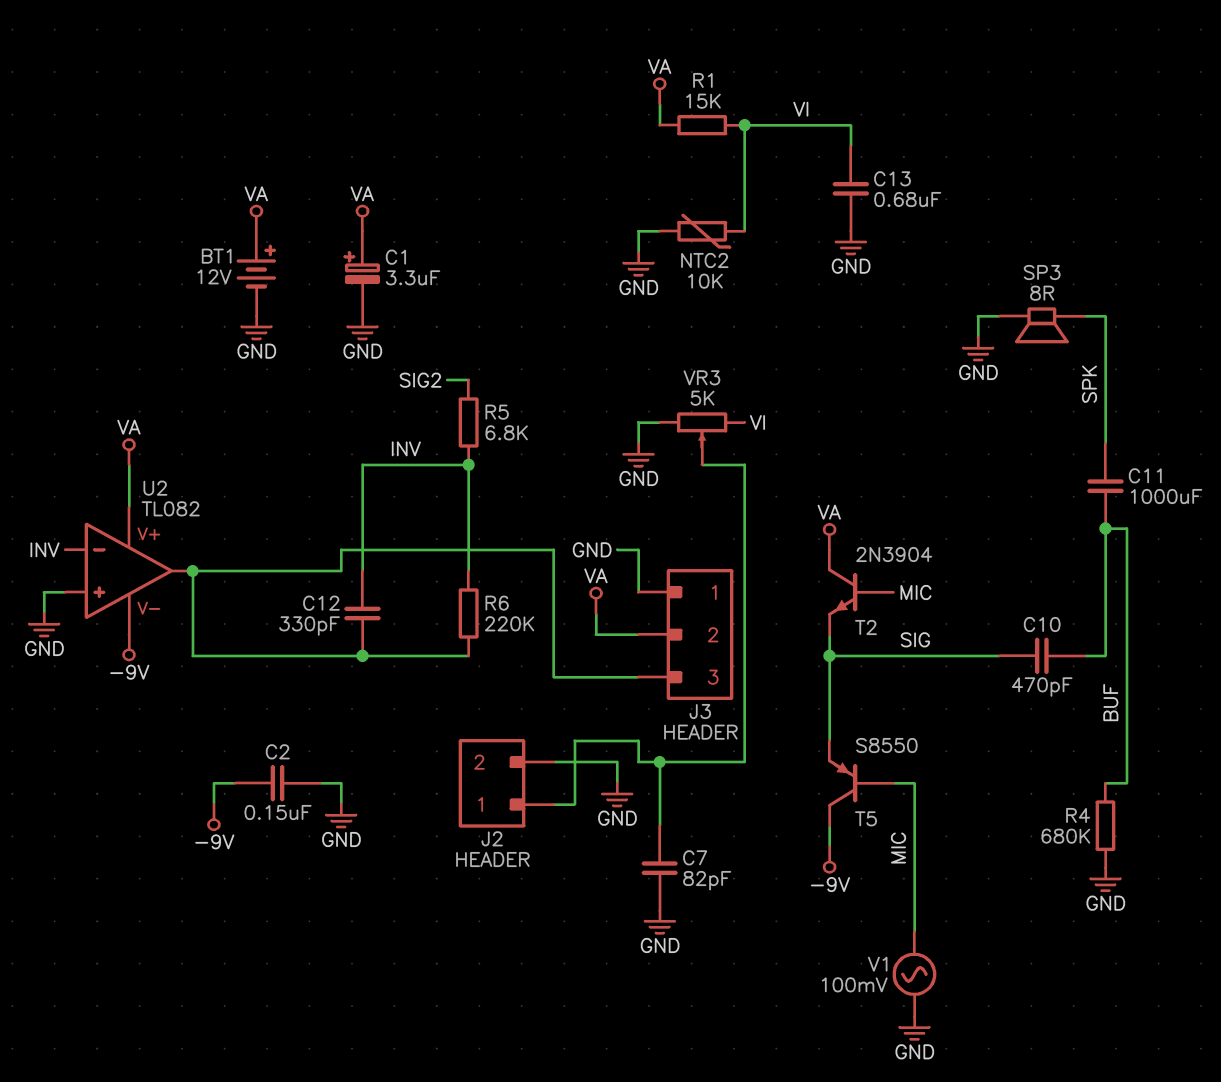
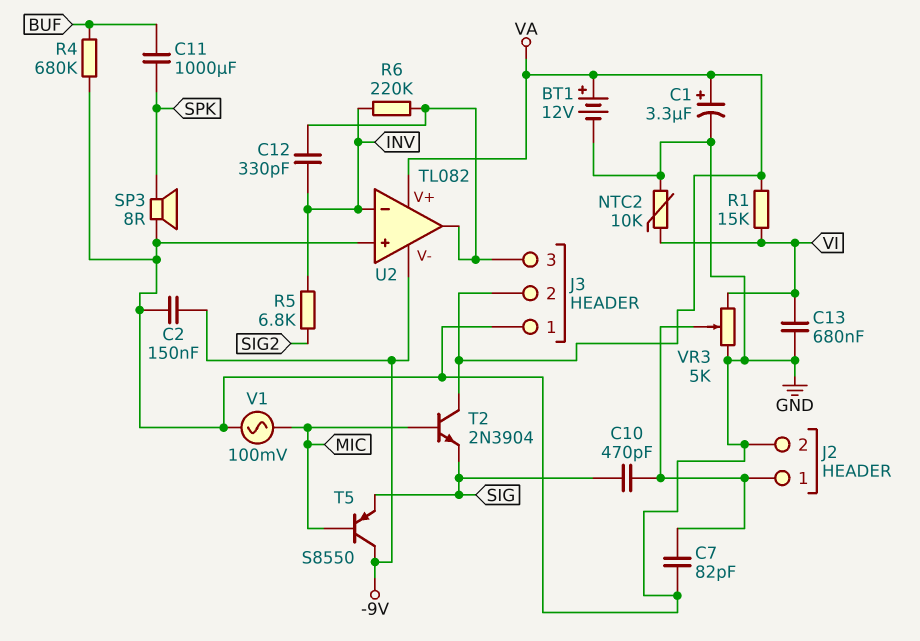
C10: 470pF (BUF, SIG) -> 470pF (J2/1, SIG)

